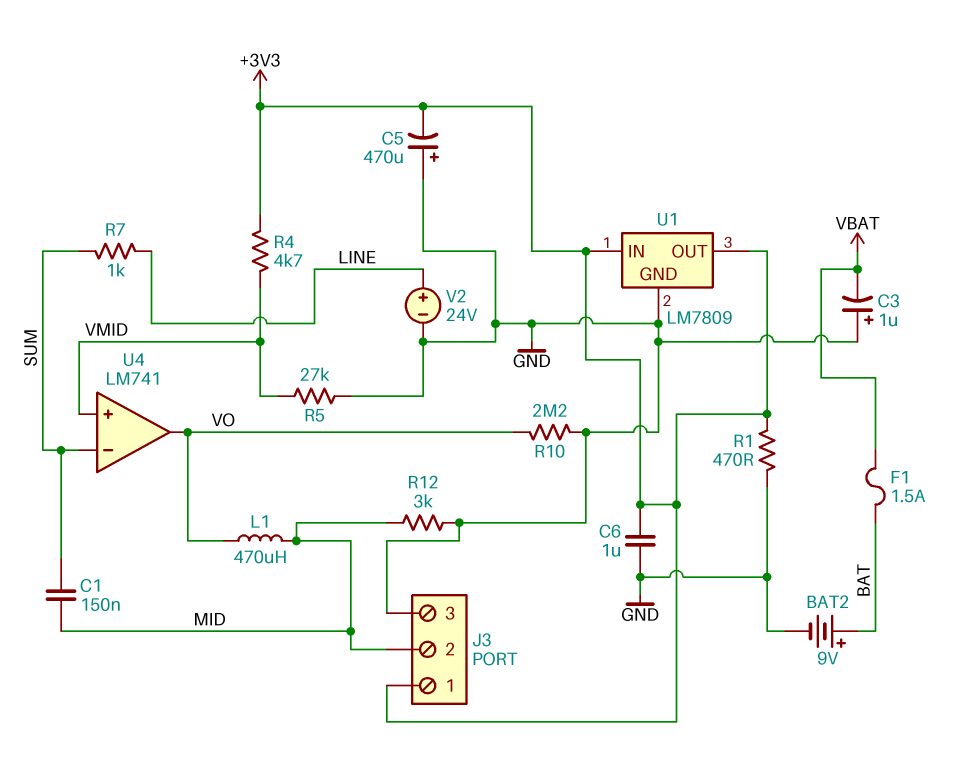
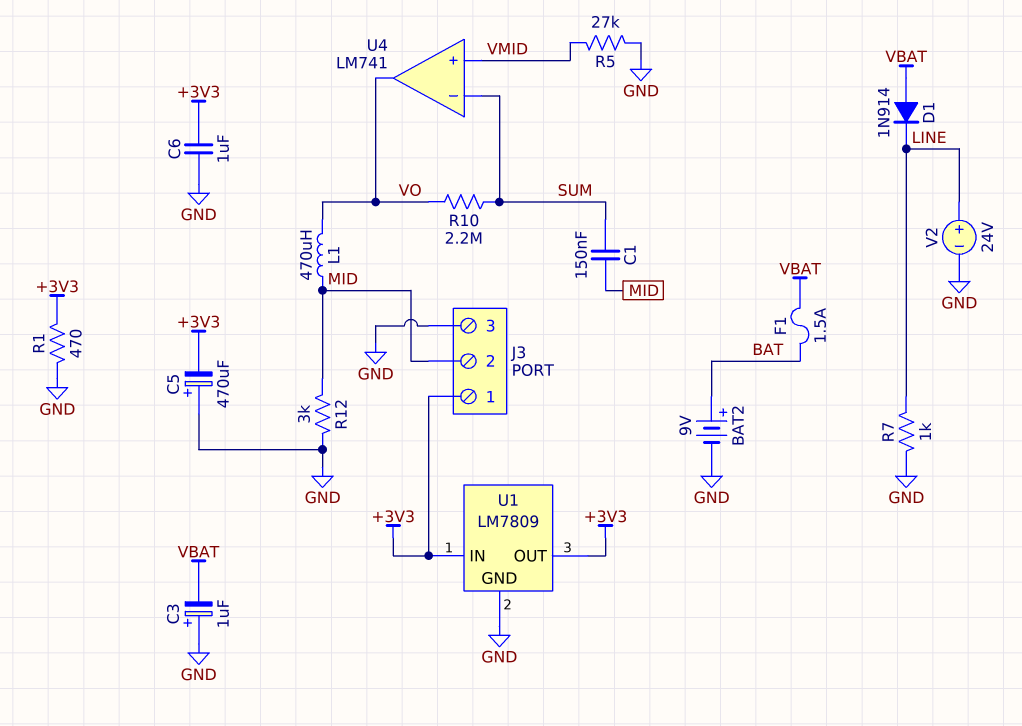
D1: none -> diode 1N914 (A VBAT, K LINE)
R4: 4.7k (+3V3, VMID) -> none
R7: 1k (LINE, SUM) -> 1k (GND, LINE)
R10: 2.2M (GND, VO) -> 2.2M (SUM, VO)

